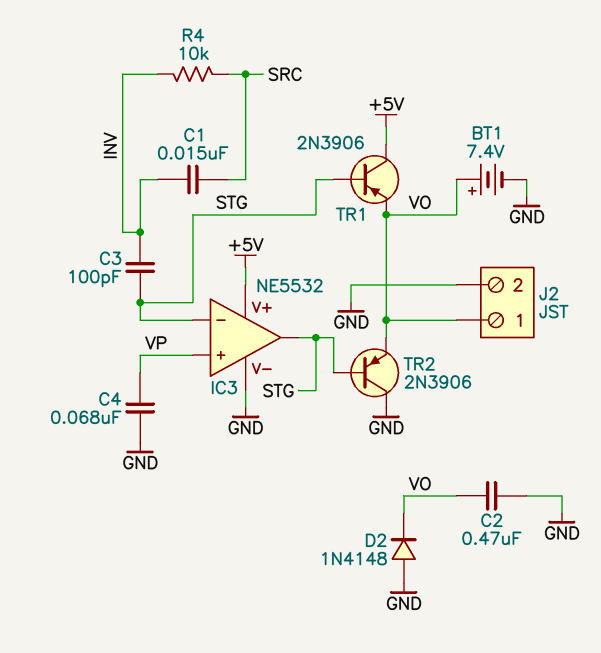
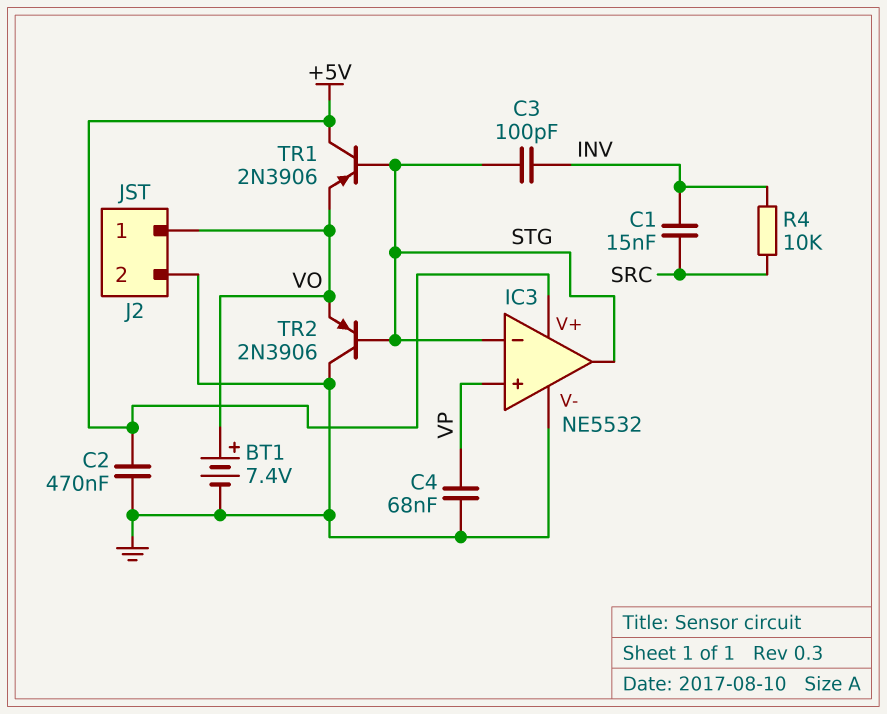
C2: 470nF (GND, VO) -> 470nF (+5V, GND)
D2: diode 1N4148 (A GND, K VO) -> none

